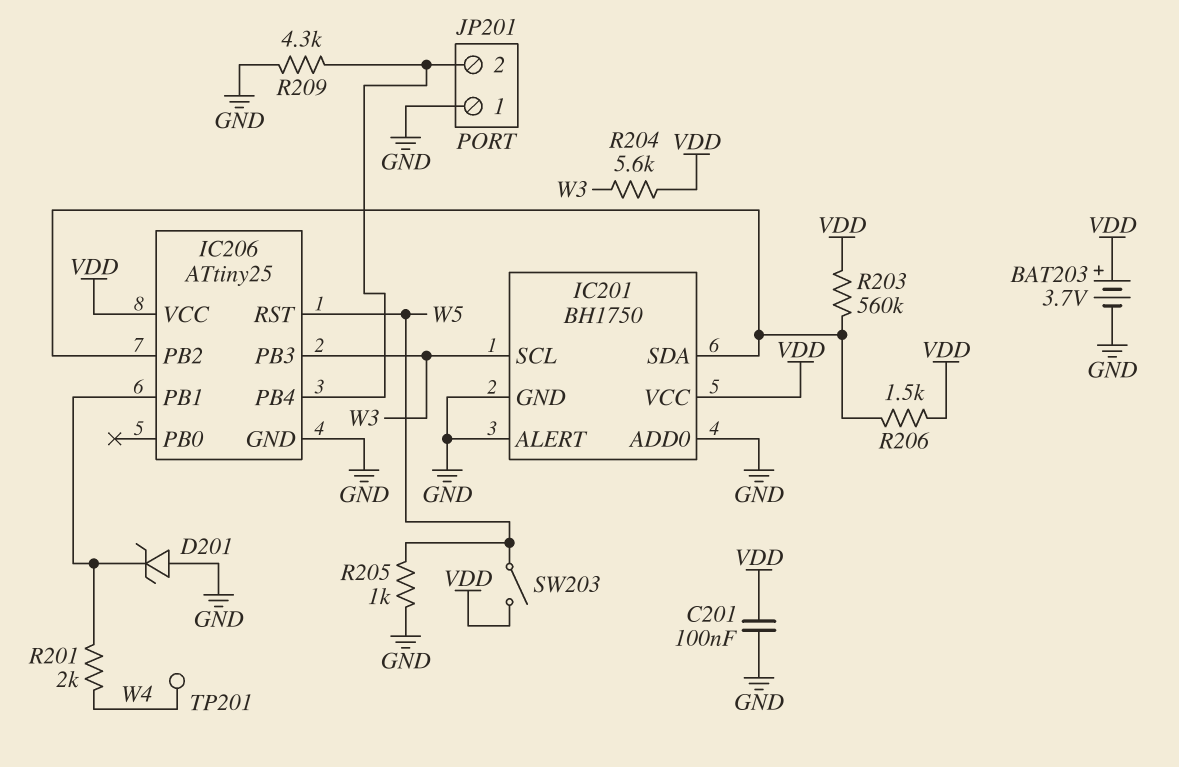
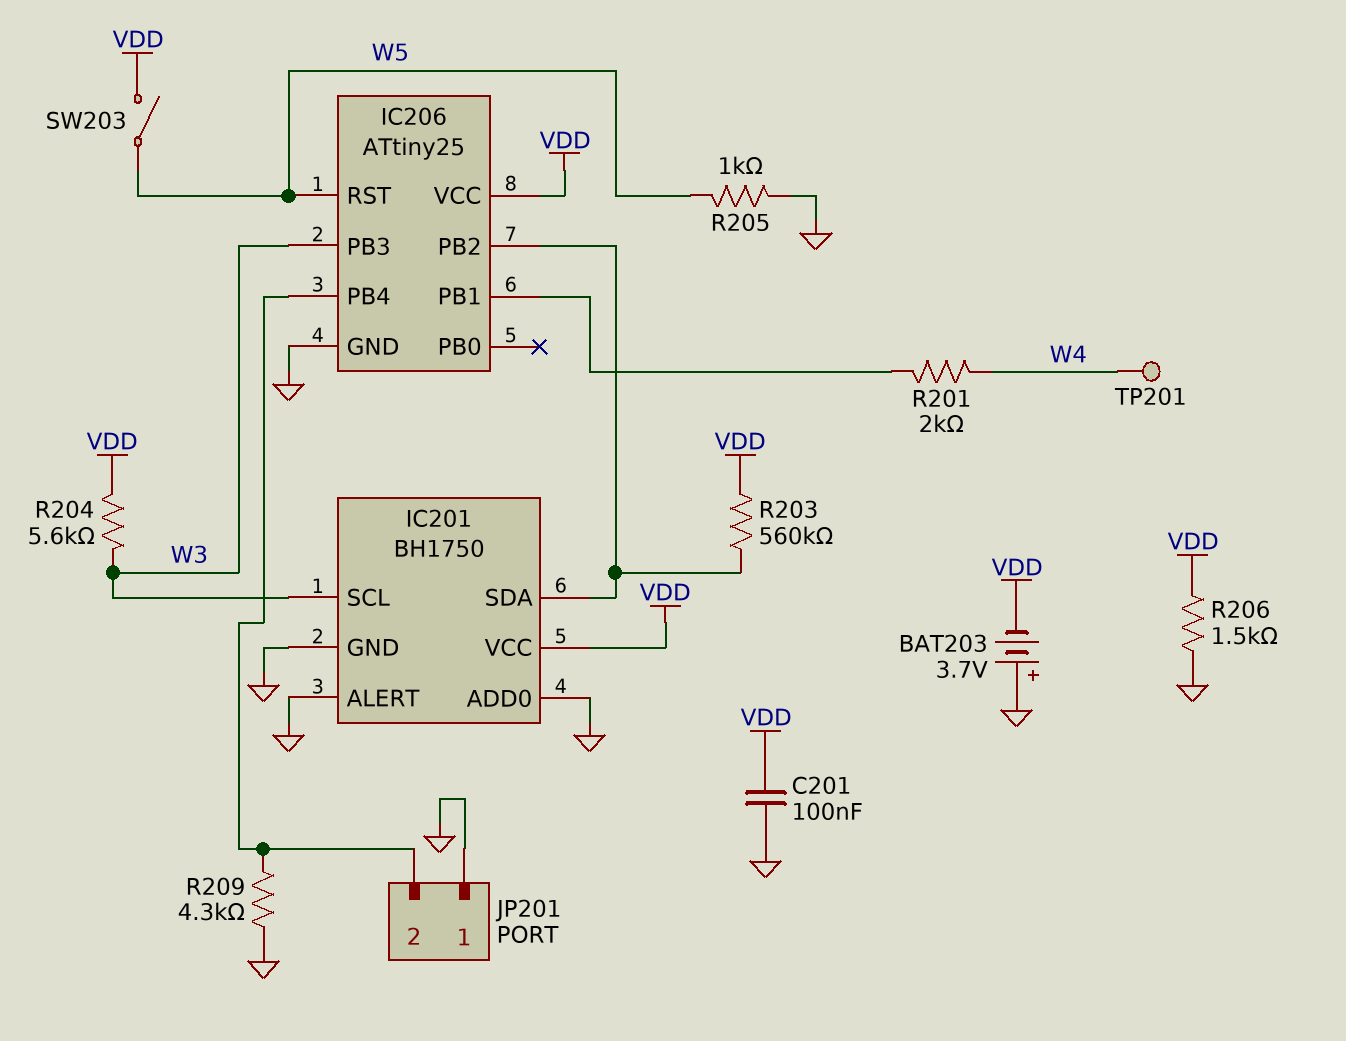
BAT203: 3.7V (plus VDD, minus GND) -> 3.7V (plus GND, minus VDD)
D201: zener (A GND, K IC206/PB1) -> none
R206: 1.5k (IC201/SDA, VDD) -> 1.5k (GND, VDD)

